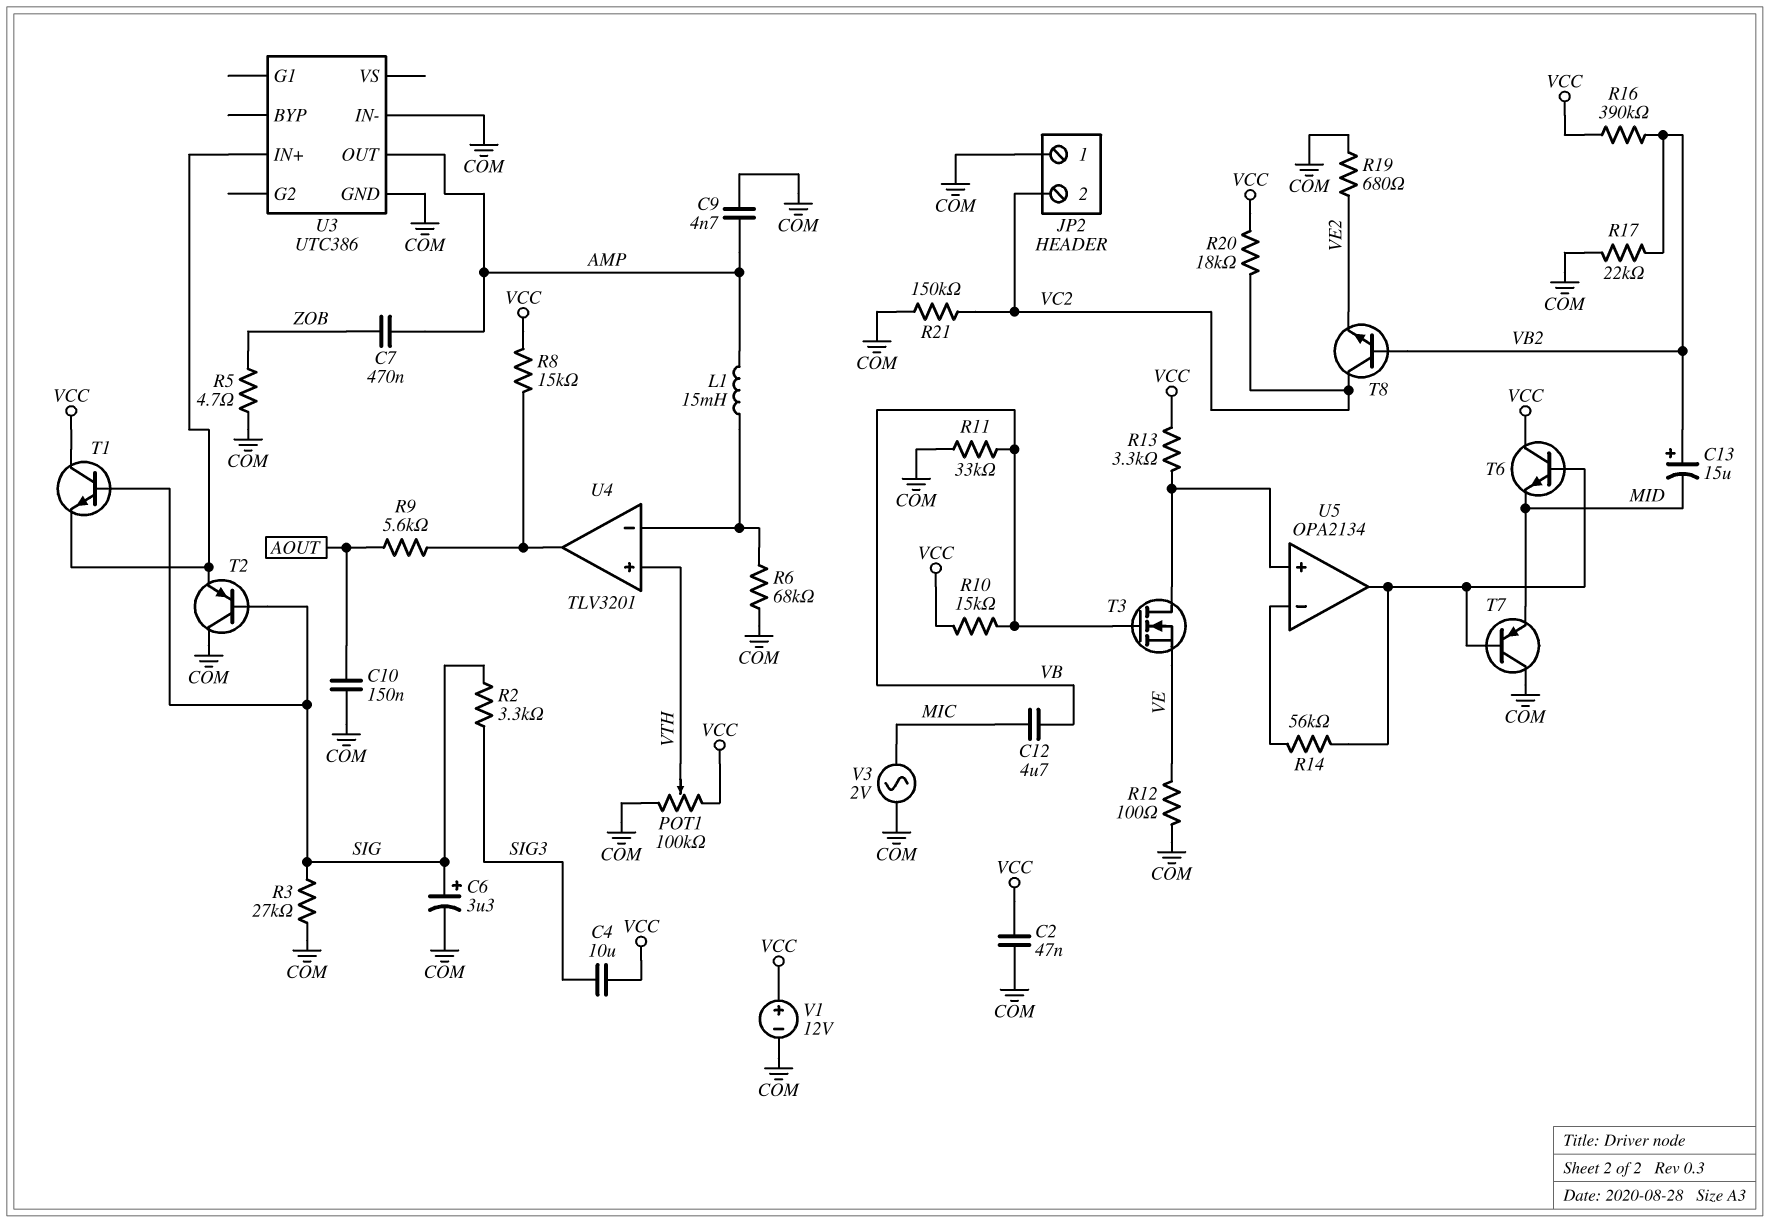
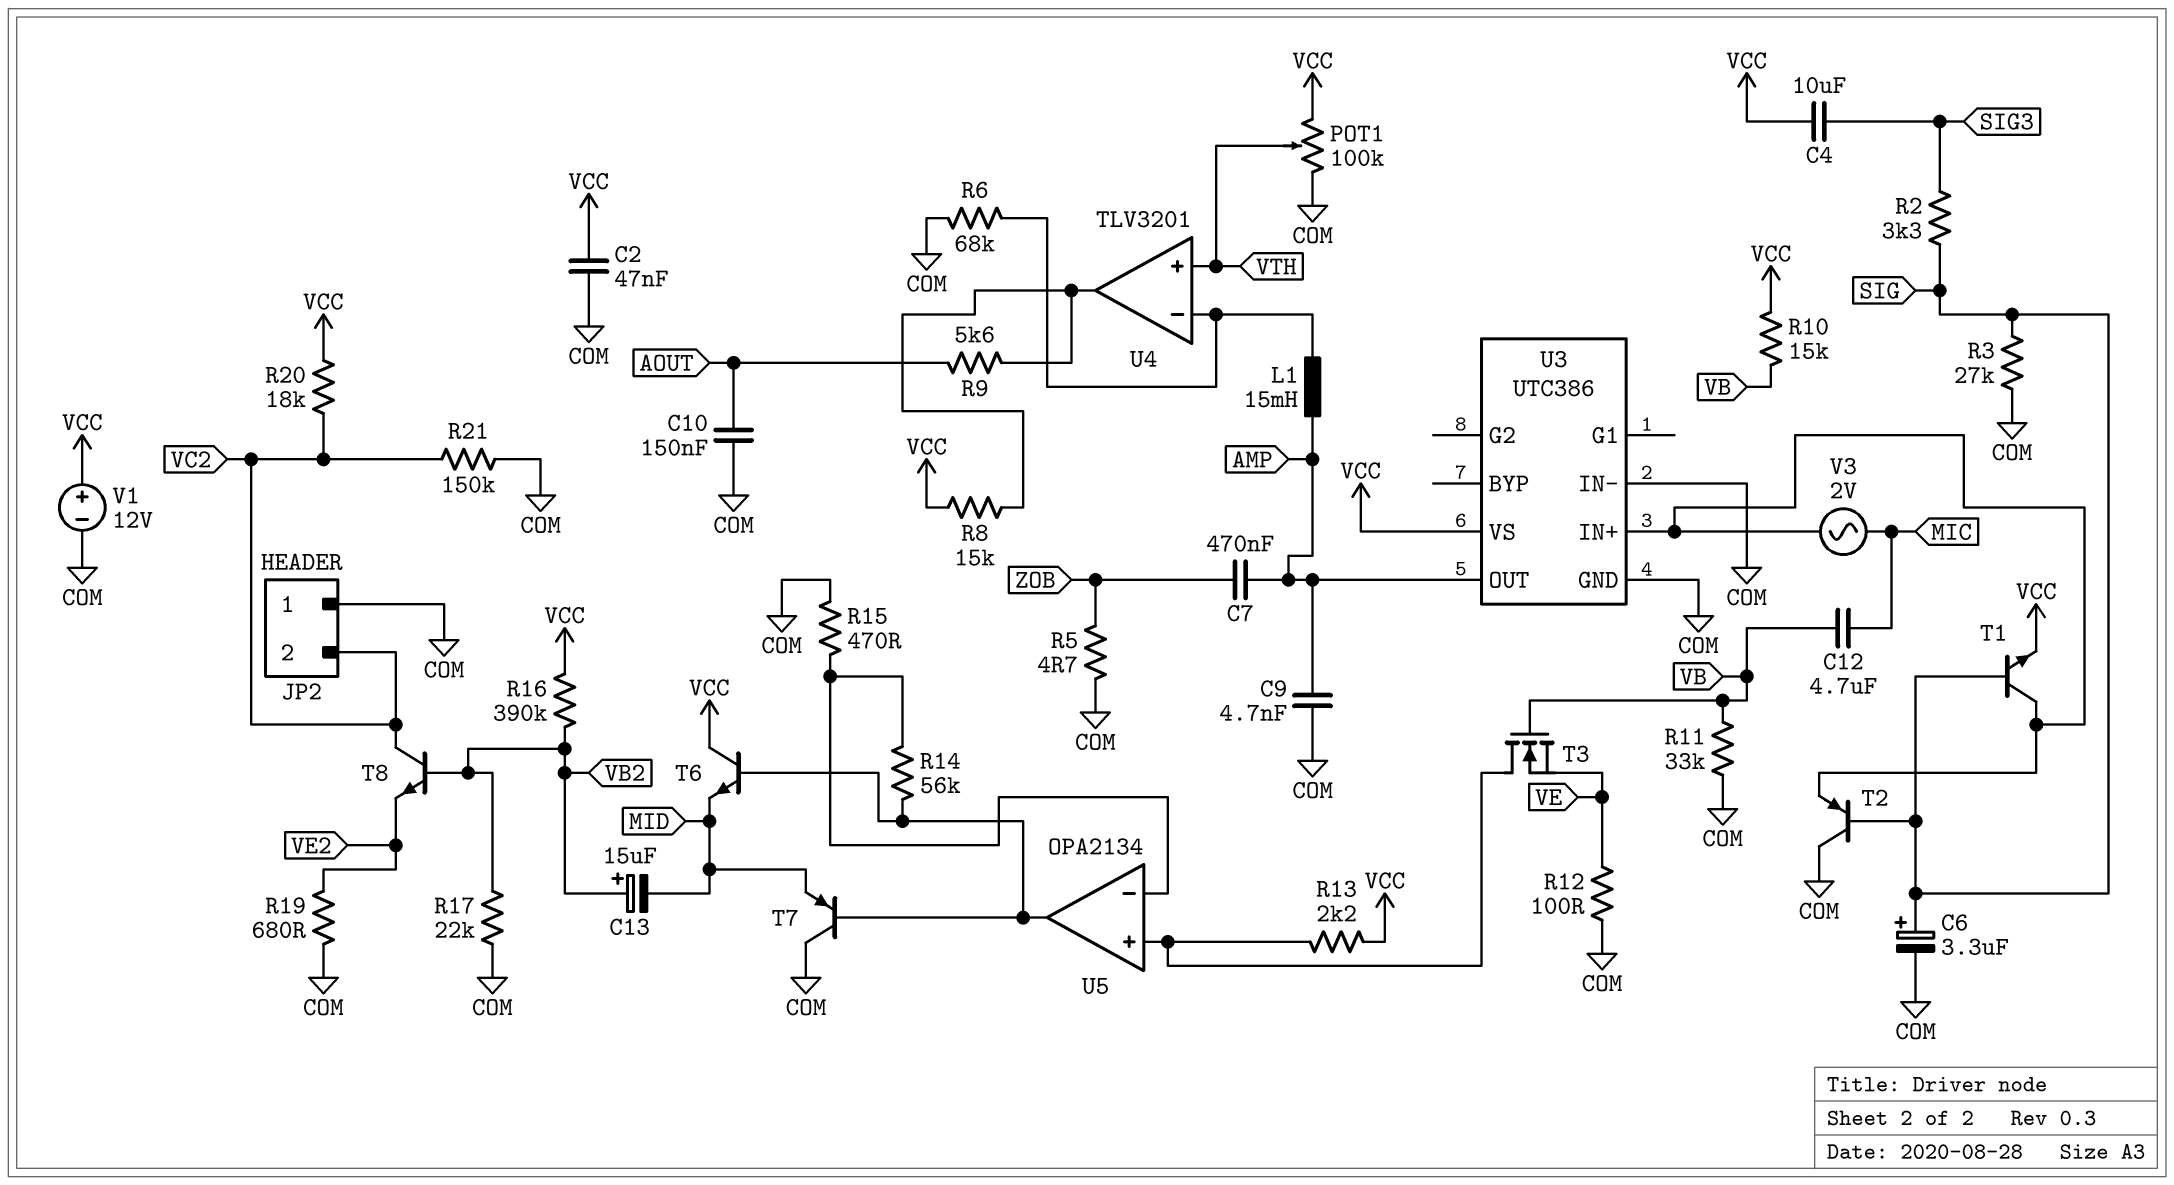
R13: 3.3k (U5/in+, VCC) -> 2.2k (U5/in+, VCC)
R15: none -> 470 (COM, U5/in-)
T1: NPN (B SIG, C VCC, E U3/IN+) -> NPN (B SIG, C U3/IN+, E VCC)
U3 pin VS: none -> VCC
V3: AC 2V (COM, MIC) -> AC 2V (MIC, U3/IN+)

